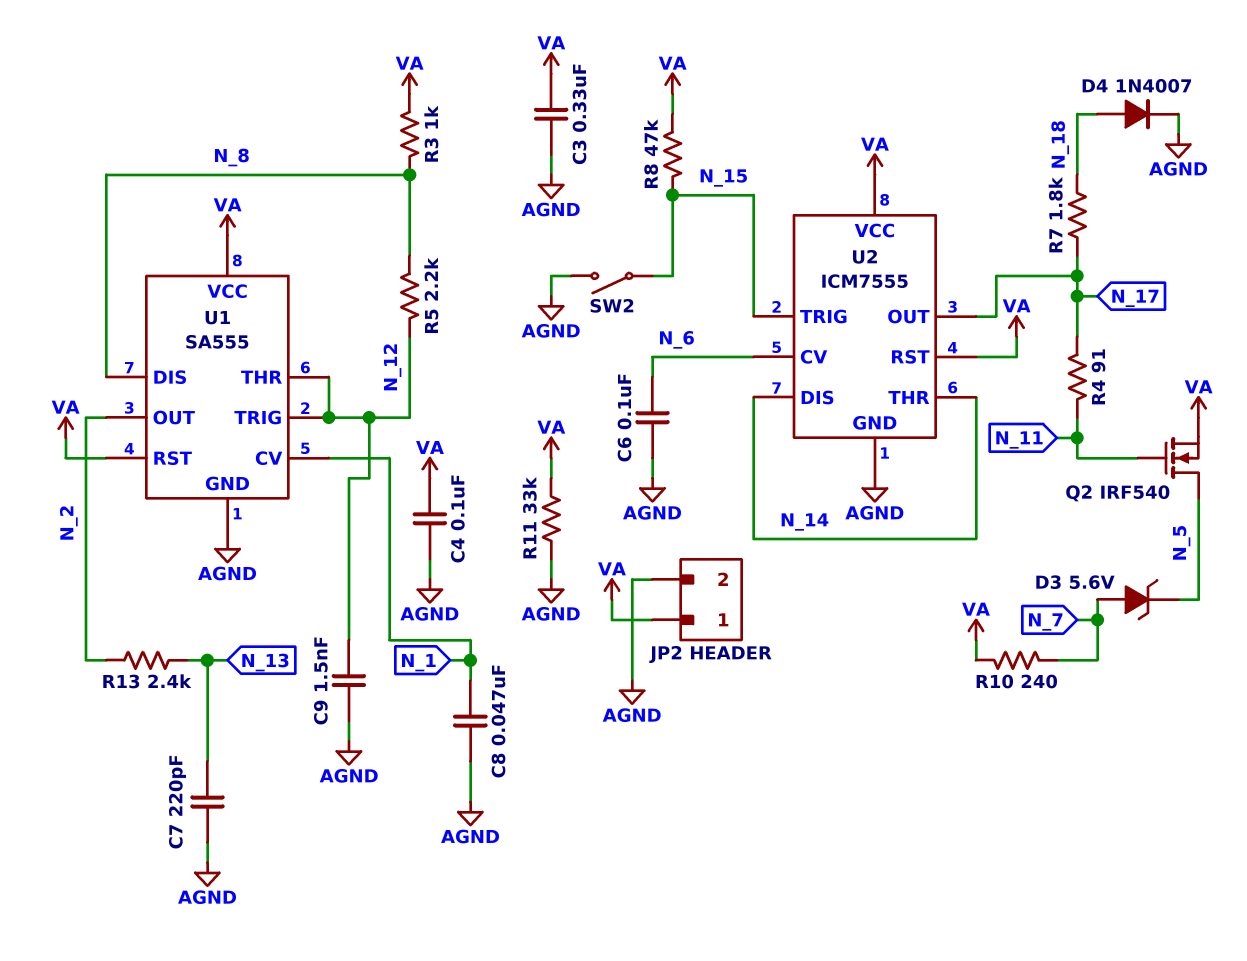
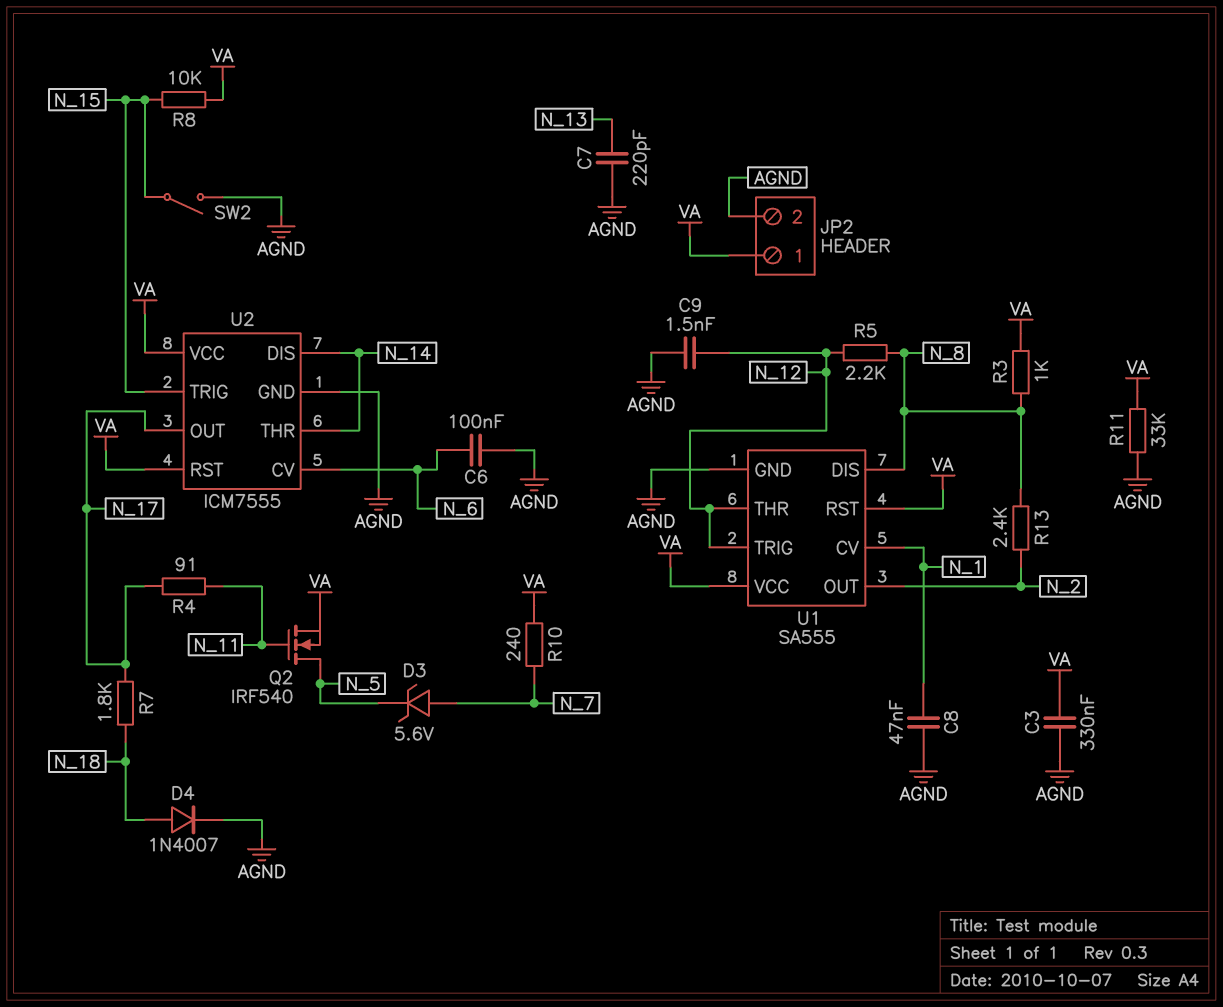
C4: 100nF (AGND, VA) -> none
R8: 47k (N_15, VA) -> 10k (N_15, VA)
R13: 2.4k (N_2, N_13) -> 2.4k (N_2, N_8)

